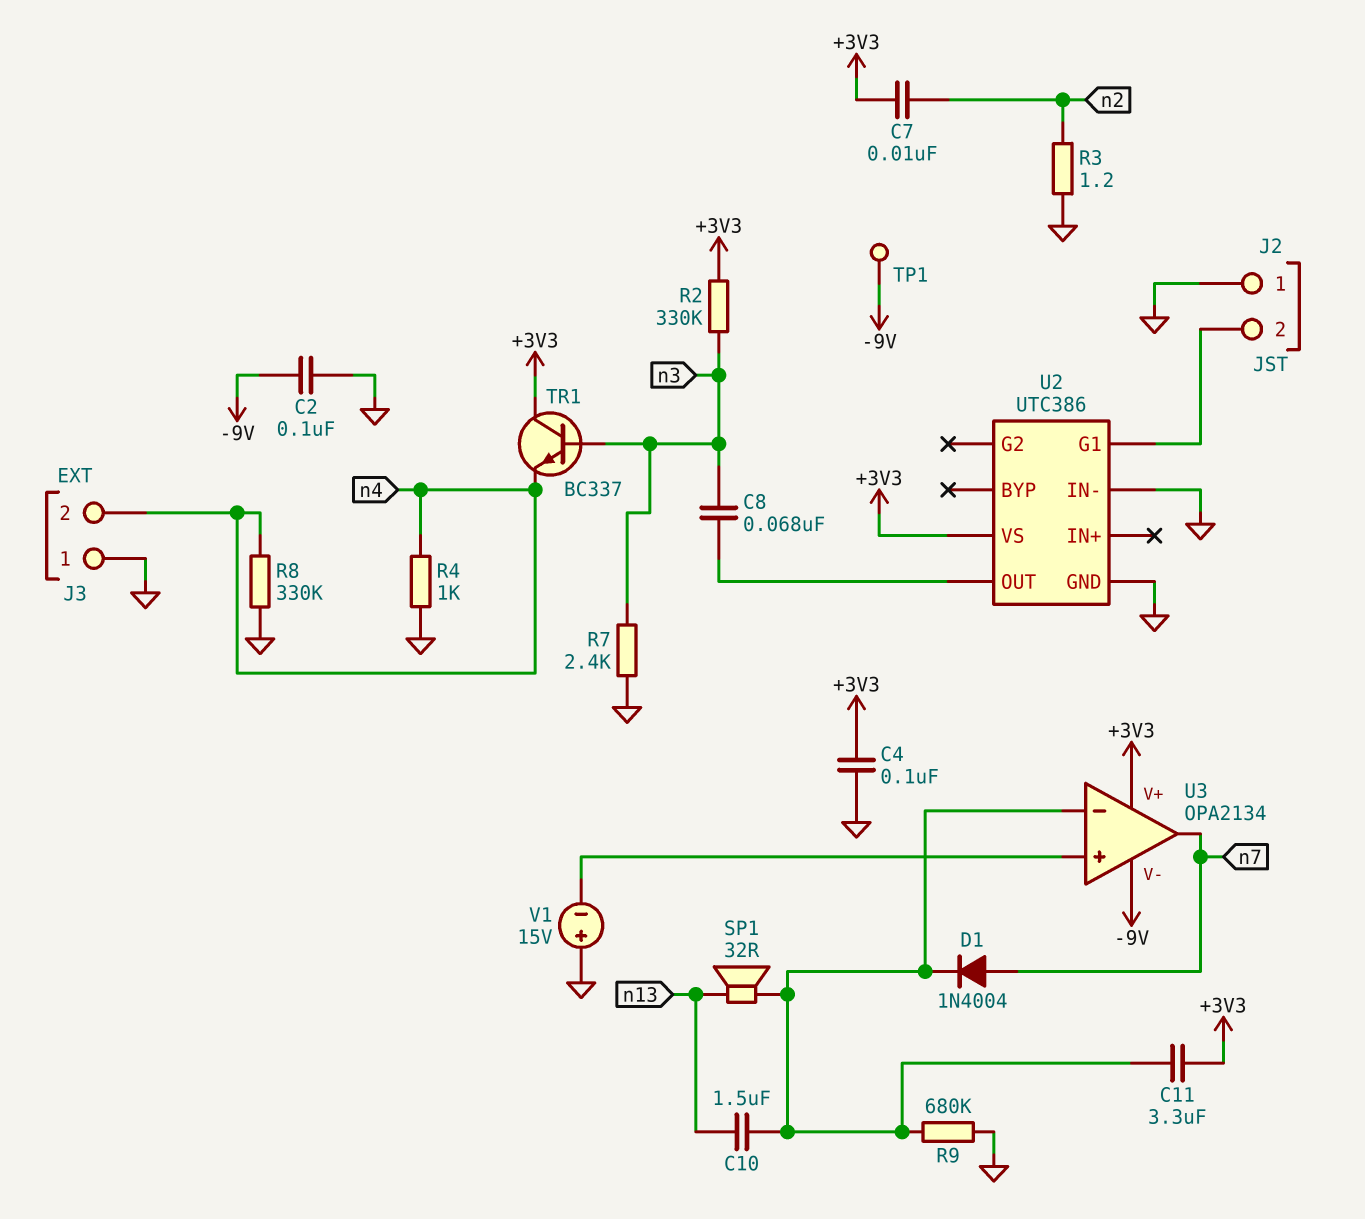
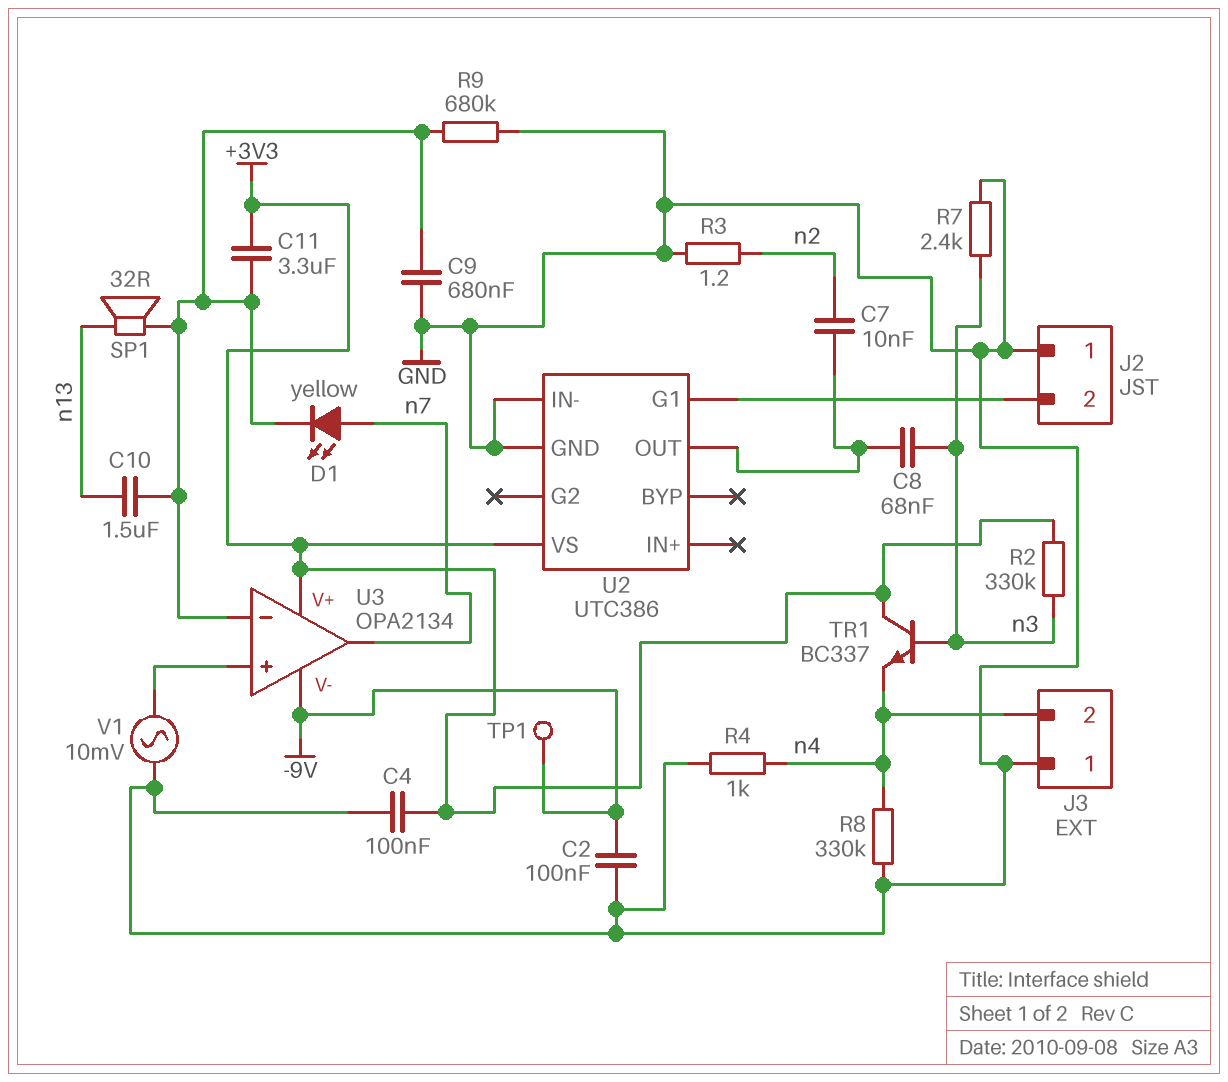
C7: 10nF (+3V3, n2) -> 10nF (U2/OUT, n2)
C9: none -> 680nF (GND, U3/in-)
D1: diode 1N4004 (A n7, K U3/in-) -> LED yellow (A n7, K U3/in-)
V1: 15V (plus GND, minus U3/in+) -> AC 10mV (GND, U3/in+)

